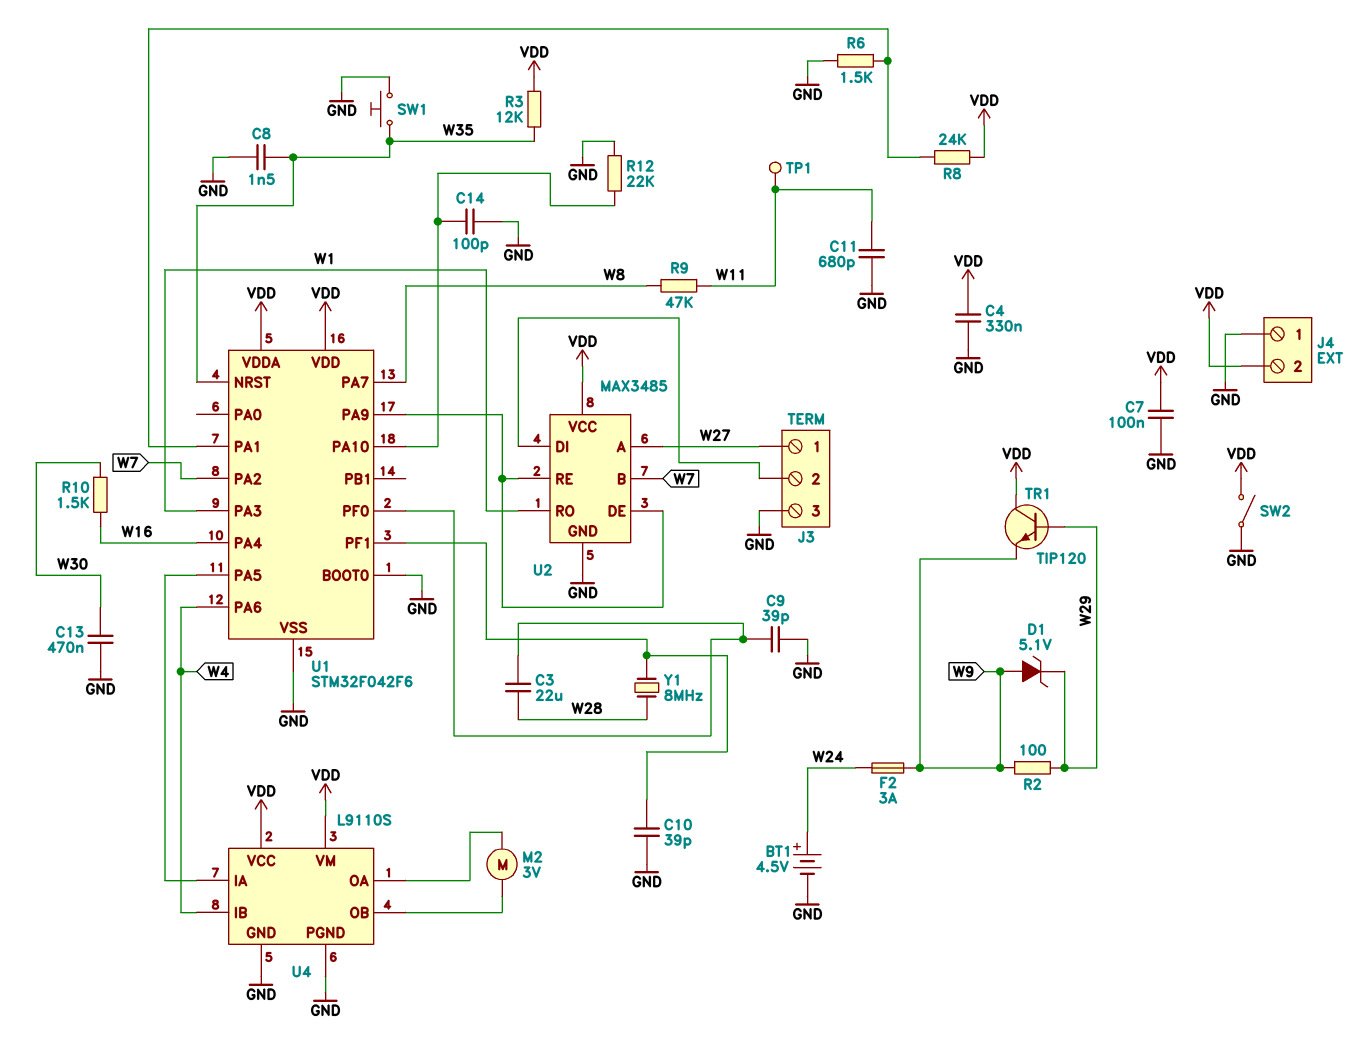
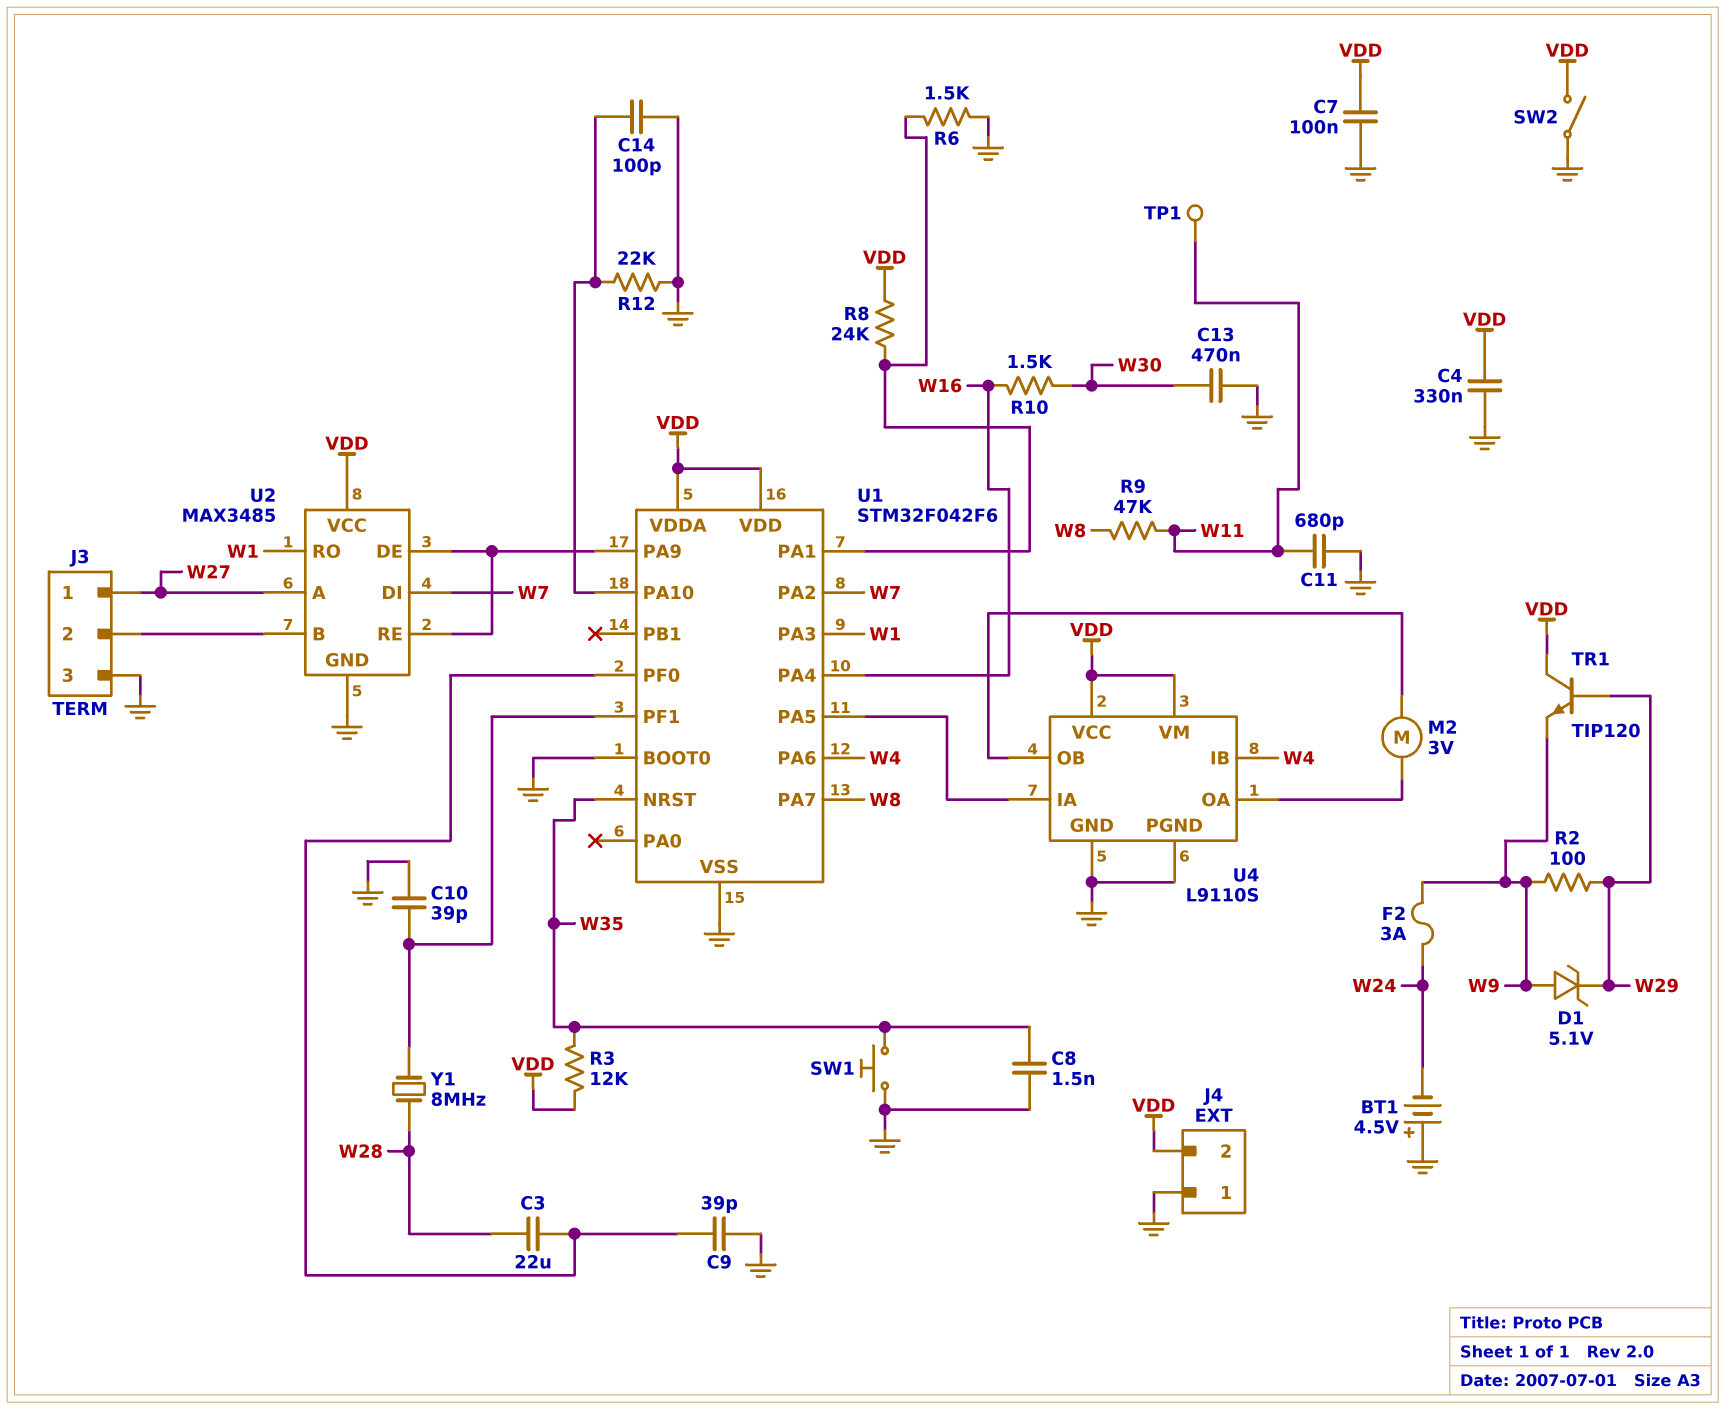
BT1: 4.5V (plus W24, minus GND) -> 4.5V (plus GND, minus W24)
U2 pin B: W7 -> J3/2
U2 pin DI: J3/2 -> W7

